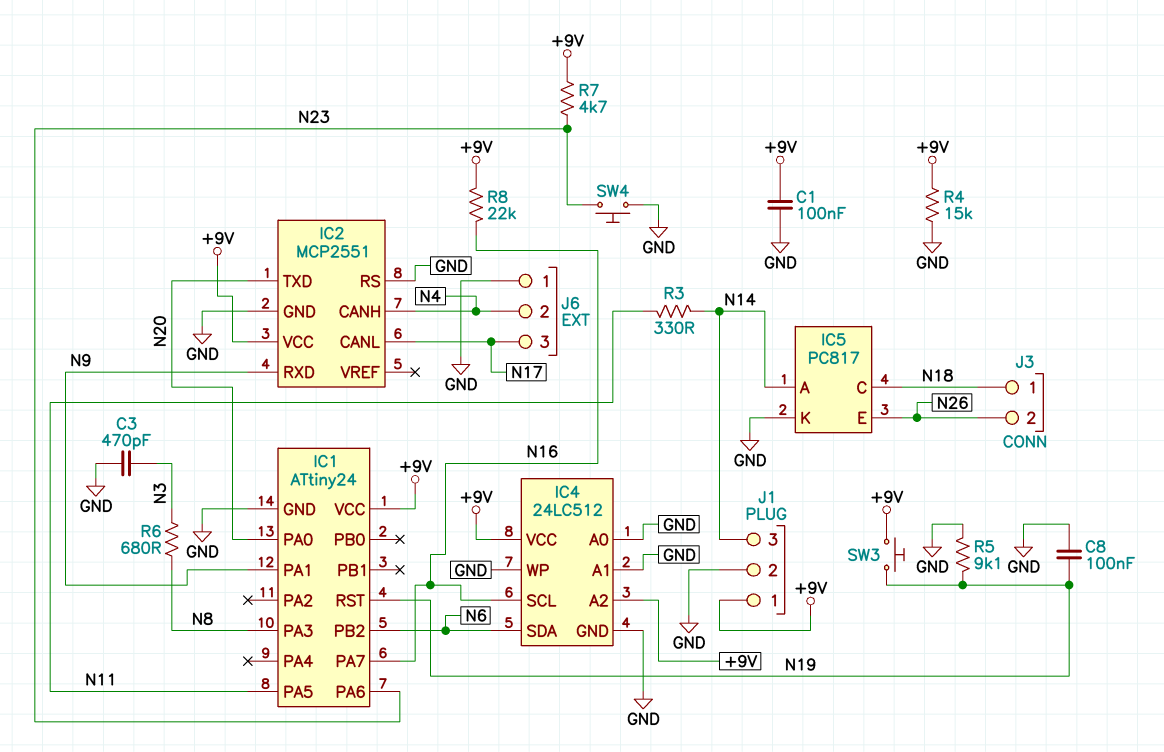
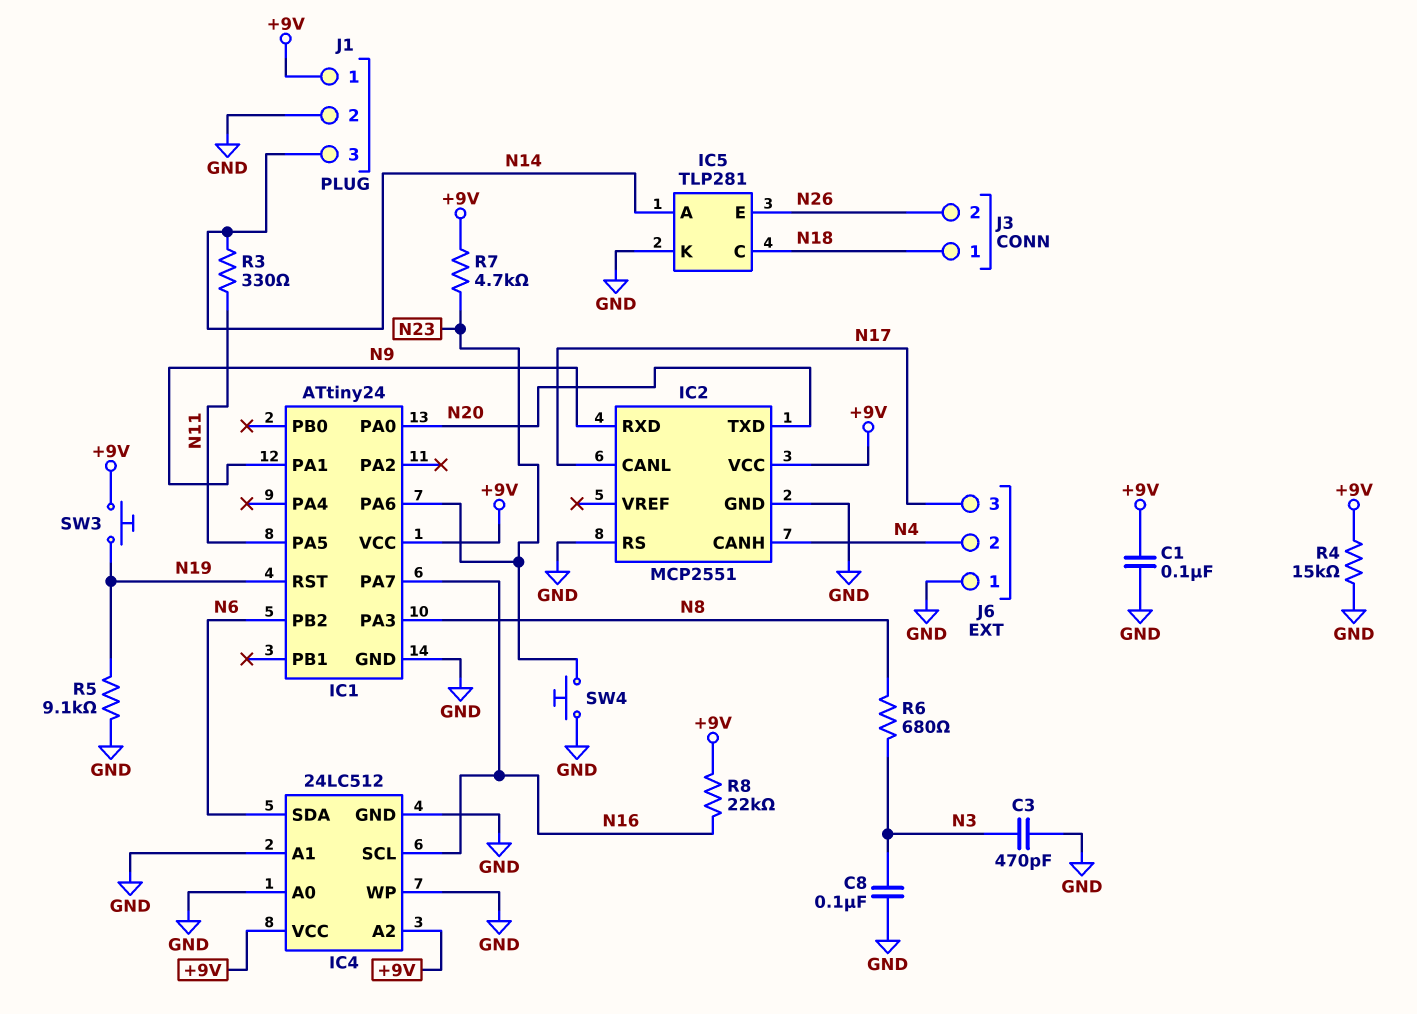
C8: 100nF (GND, N19) -> 100nF (GND, N3)
IC5: PC817 -> TLP281

